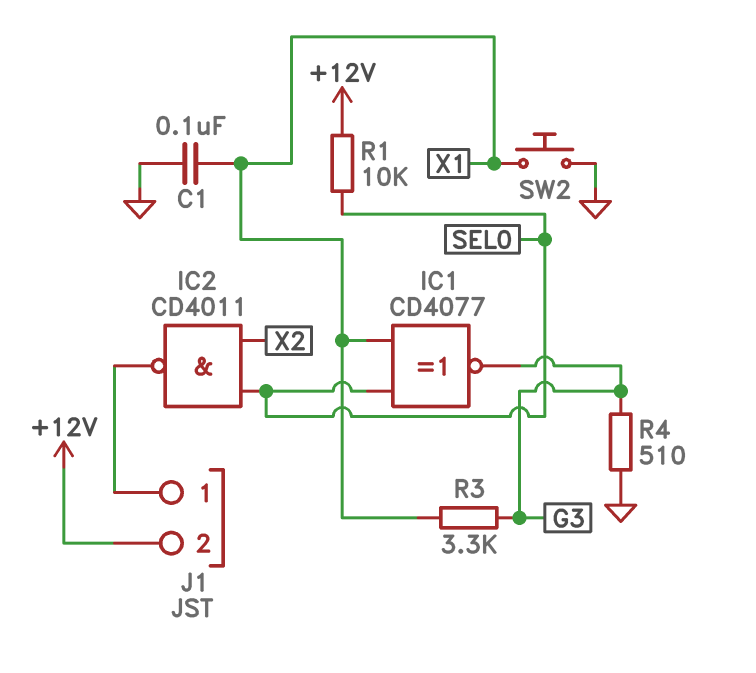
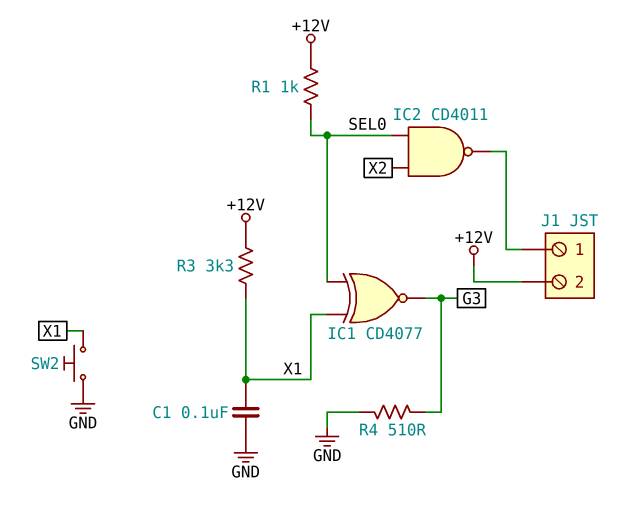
R1: 10k (+12V, SEL0) -> 1k (+12V, SEL0)
R3: 3.3k (G3, X1) -> 3.3k (+12V, X1)

